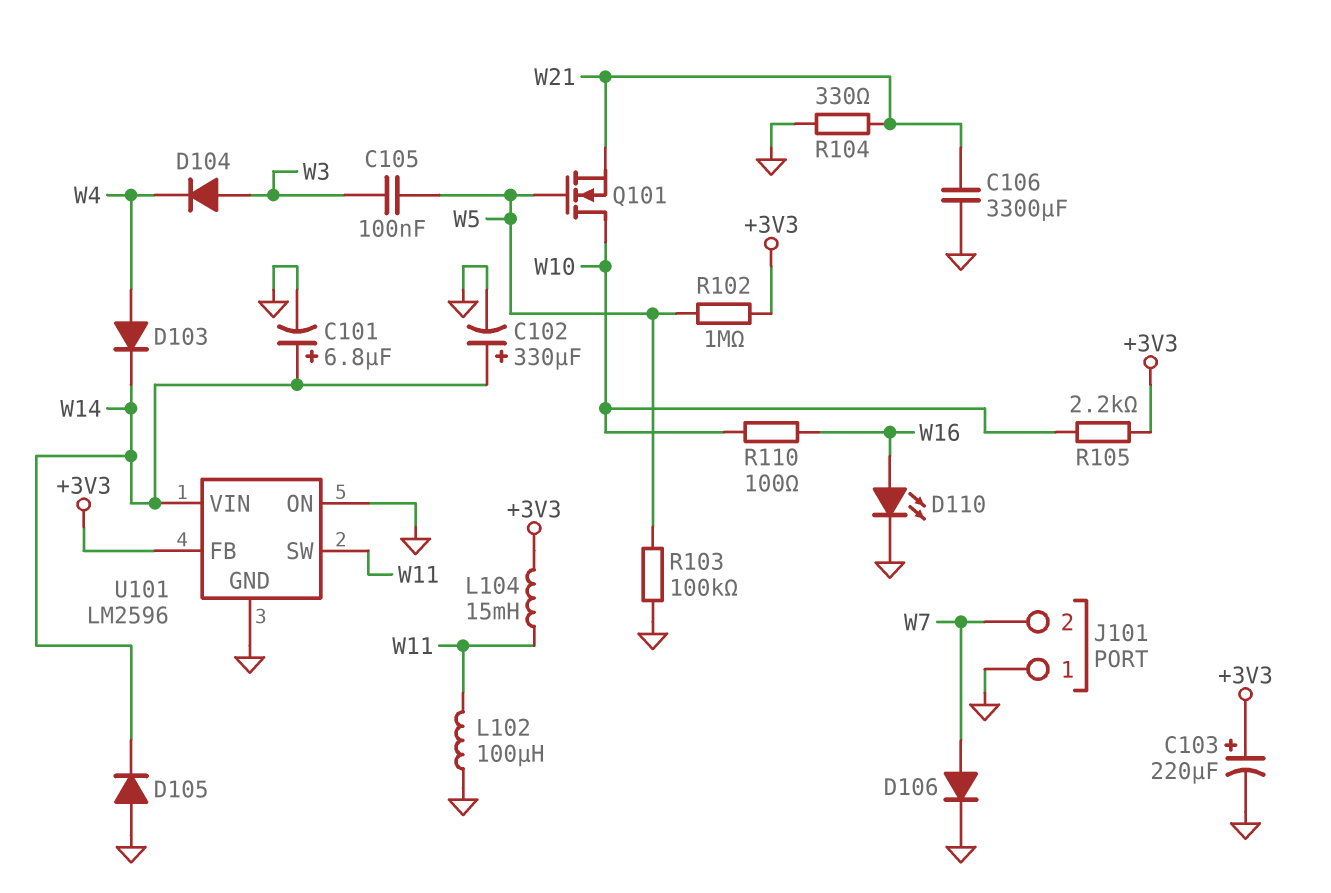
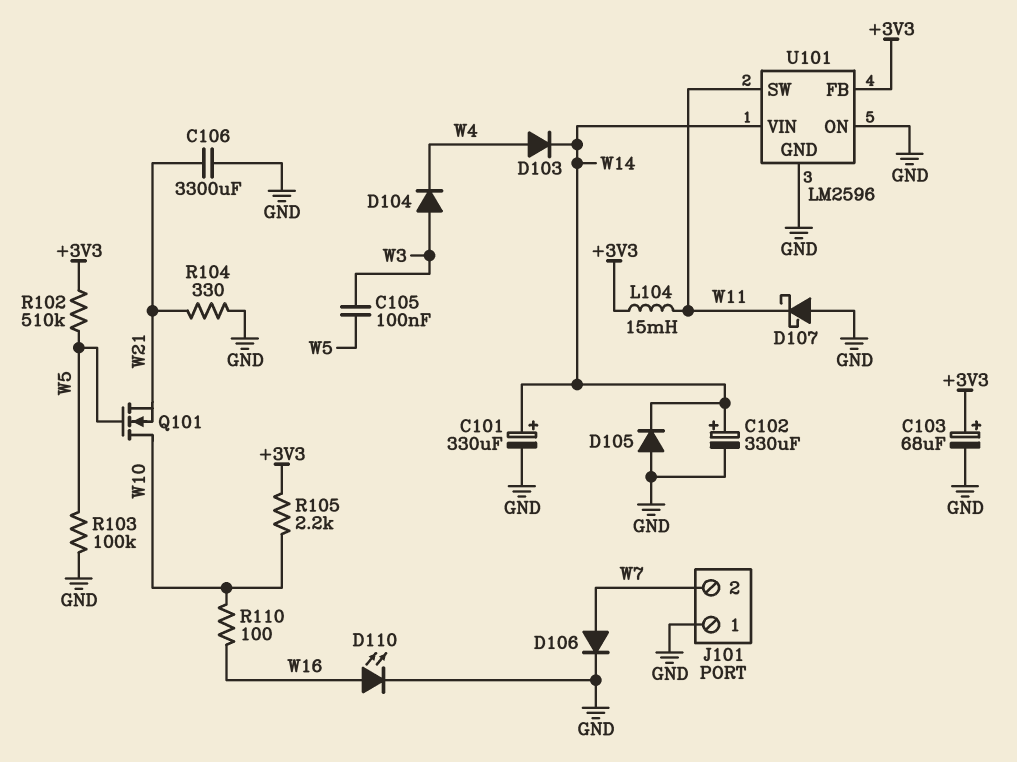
C101: 6.8uF (plus W14, minus GND) -> 330uF (plus W14, minus GND)
C103: 220uF (plus +3V3, minus GND) -> 68uF (plus +3V3, minus GND)
D107: none -> schottky (A GND, K W11)
L102: 100uH (GND, W11) -> none
R102: 1M (+3V3, W5) -> 510k (+3V3, W5)

